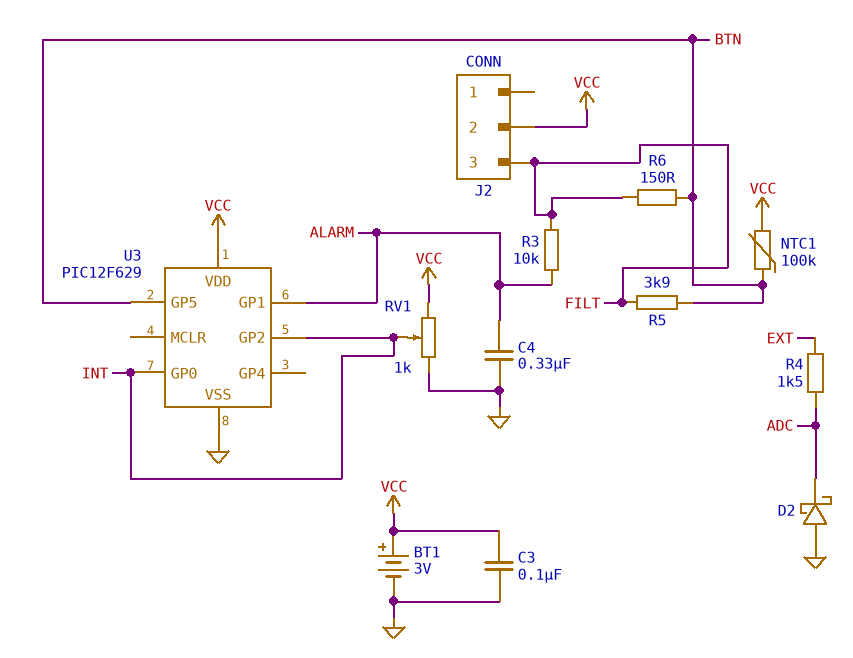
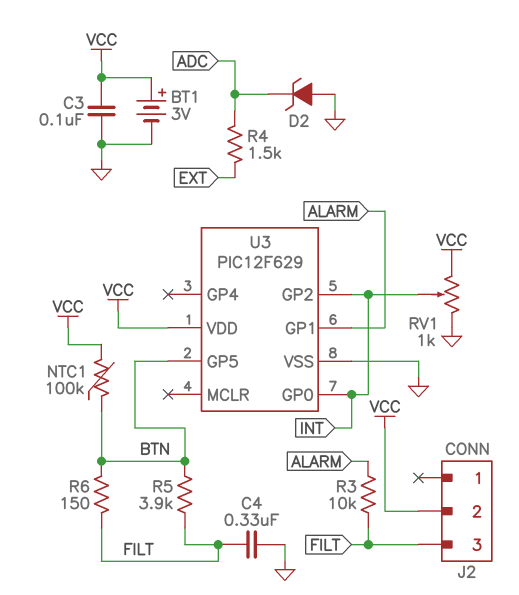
C4: 330nF (ALARM, GND) -> 330nF (FILT, GND)
D2: schottky (A GND, K ADC) -> zener (A GND, K ADC)

